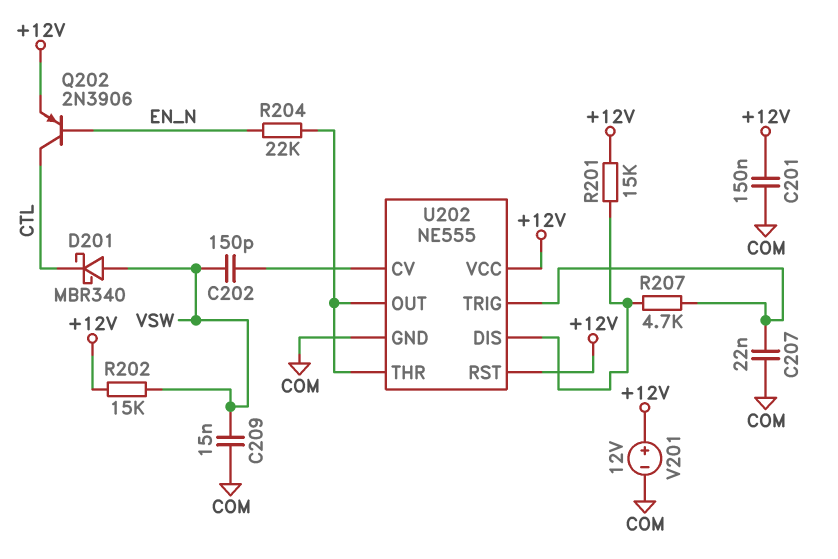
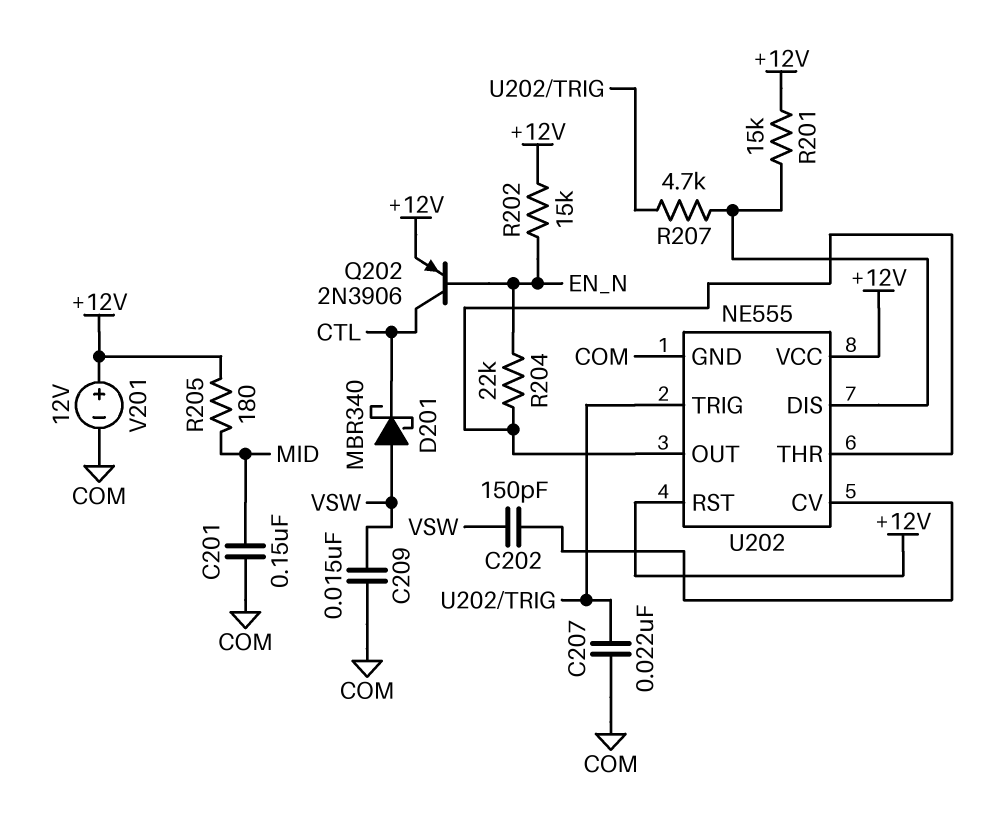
C201: 150nF (+12V, COM) -> 150nF (COM, MID)
R202: 15k (+12V, VSW) -> 15k (+12V, EN_N)
R205: none -> 180 (+12V, MID)

